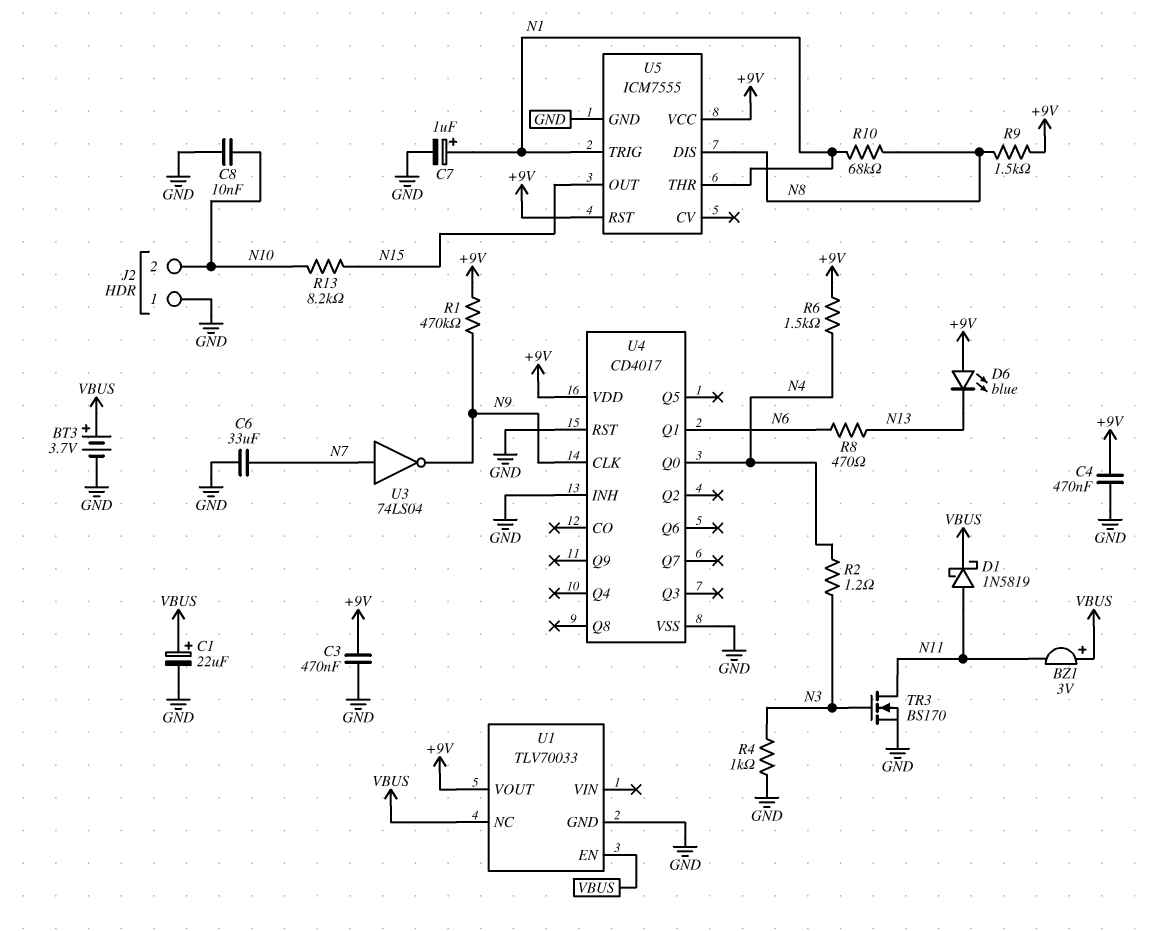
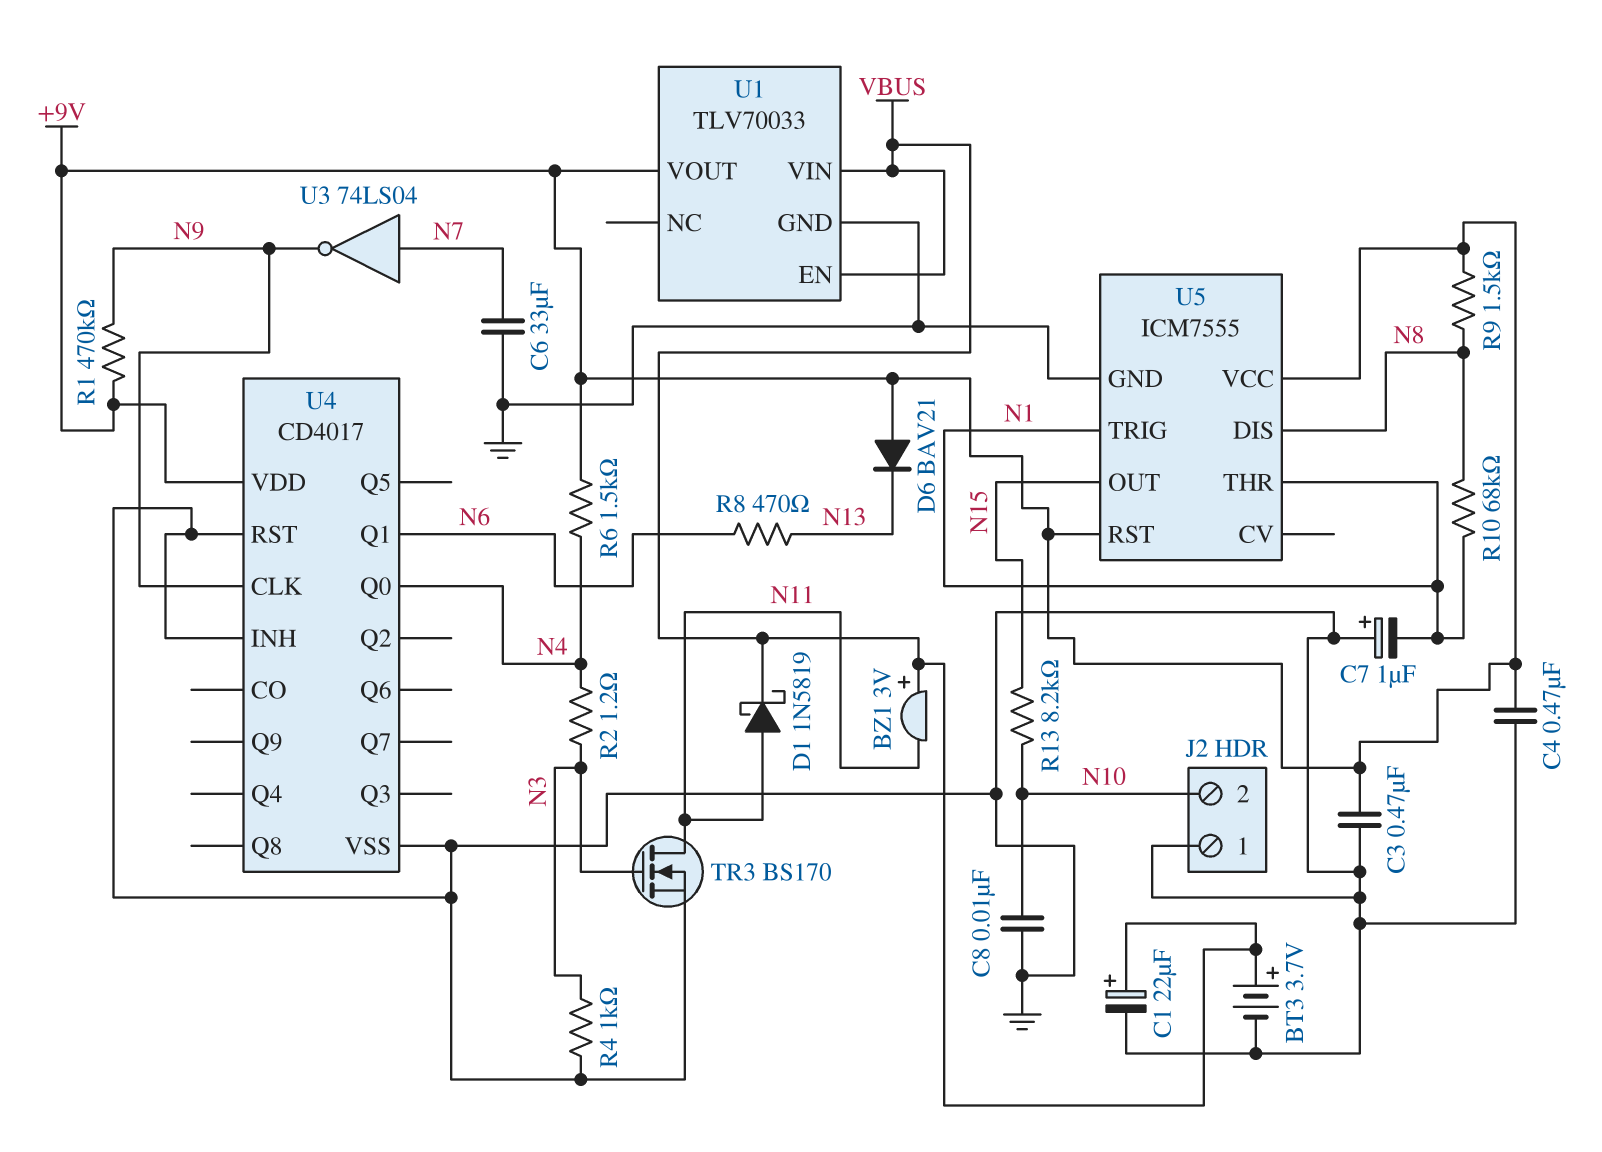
C7: 1uF (plus N1, minus GND) -> 1uF (plus GND, minus N1)
D6: LED blue (A +9V, K N13) -> diode BAV21 (A +9V, K N13)
U1 pin NC: VBUS -> none
U1 pin VIN: none -> VBUS

